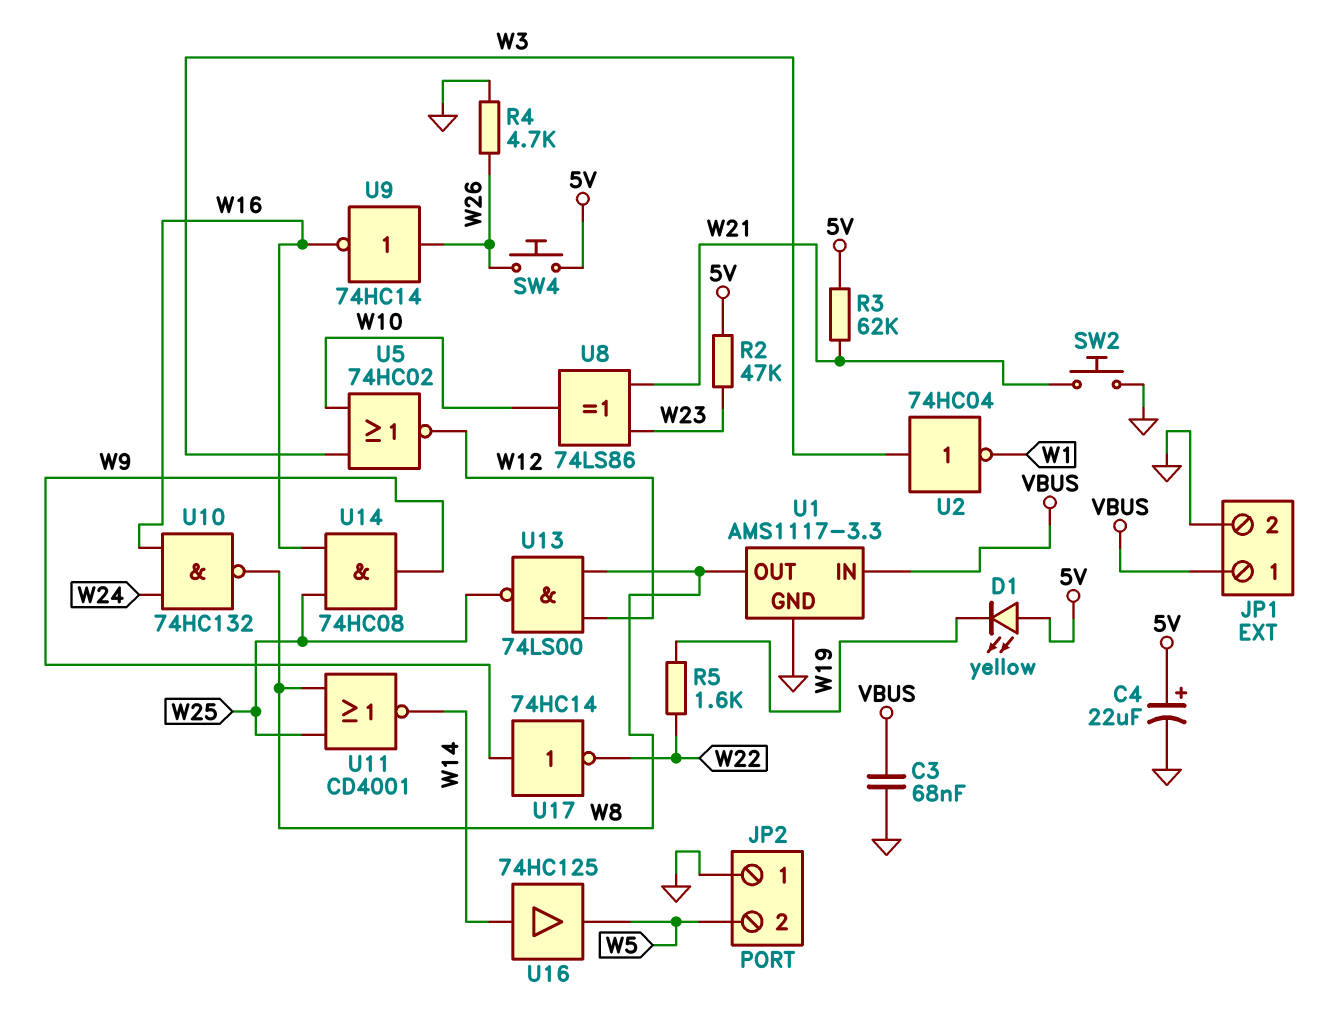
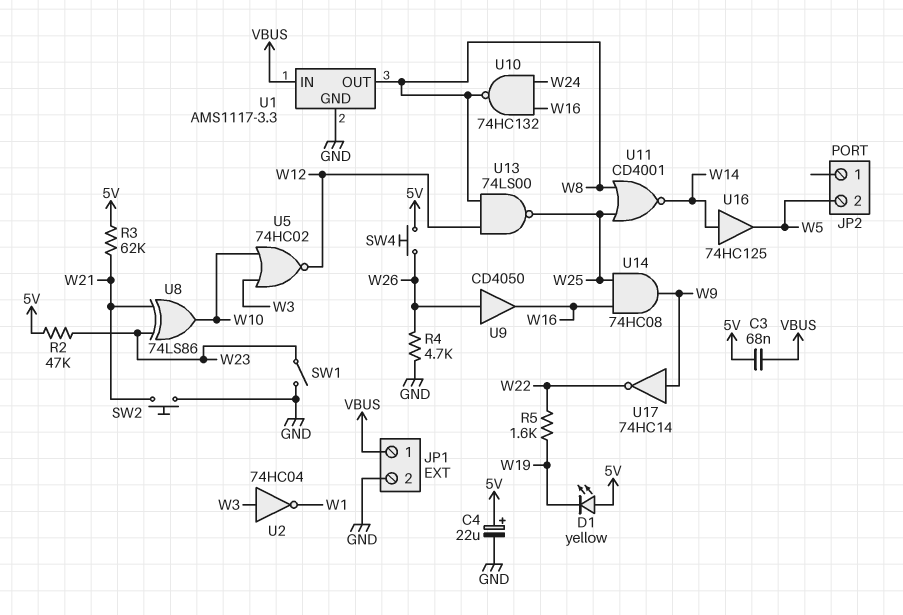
C3: 68nF (GND, VBUS) -> 68nF (5V, VBUS)
JP2 pin 1: GND -> none
SW1: none -> switch (GND, W23)
U9: NOT 74HC14 (in W26, out W16) -> buffer CD4050 (in W26, out W16)

